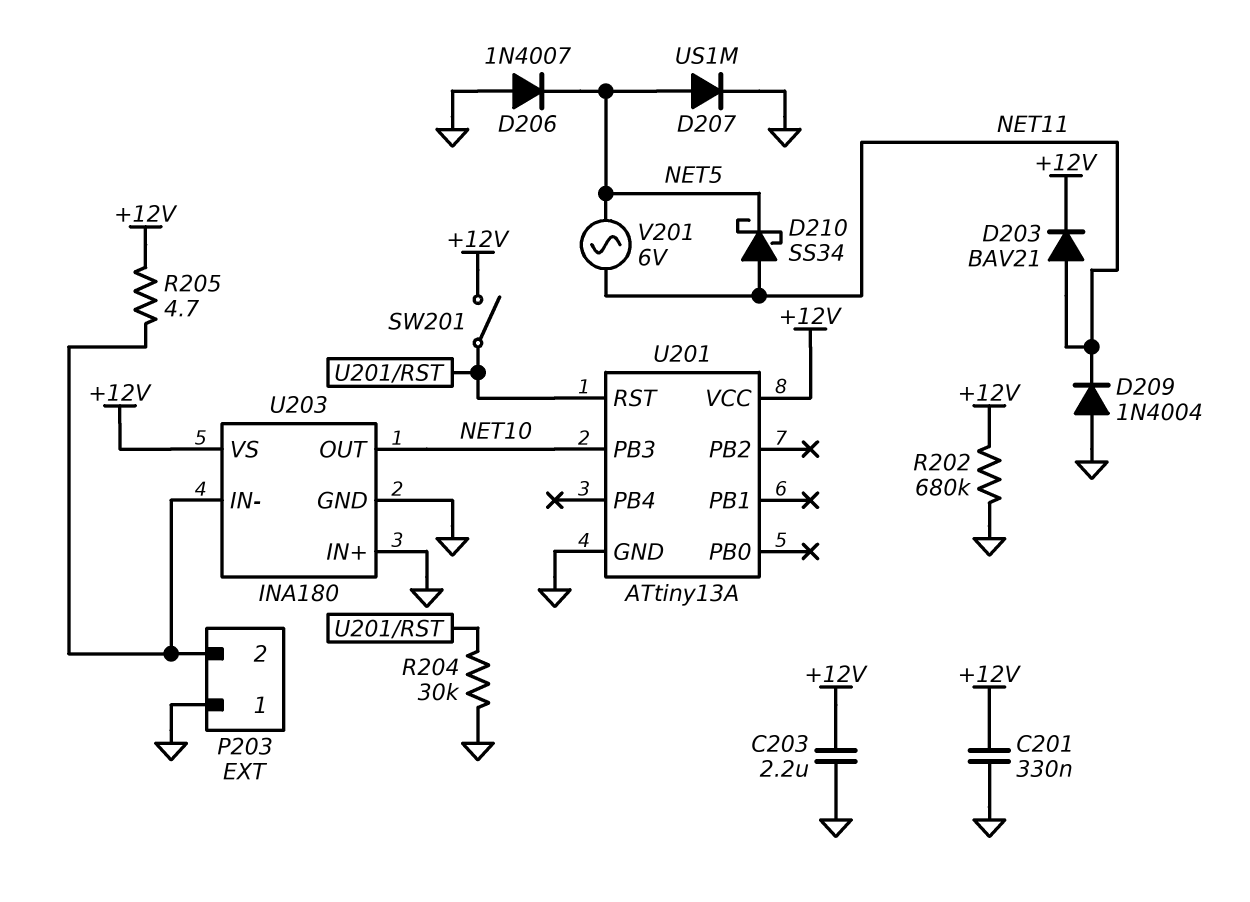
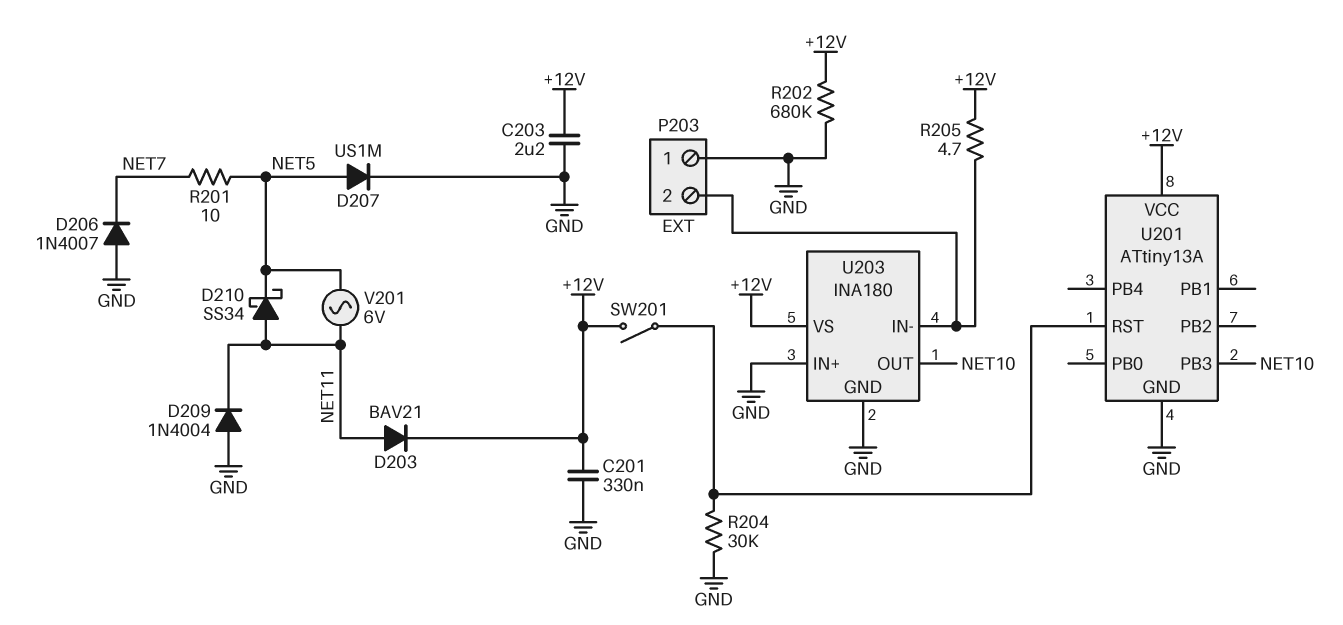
D206: diode 1N4007 (A GND, K NET5) -> diode 1N4007 (A GND, K NET7)
R201: none -> 10 (NET5, NET7)

